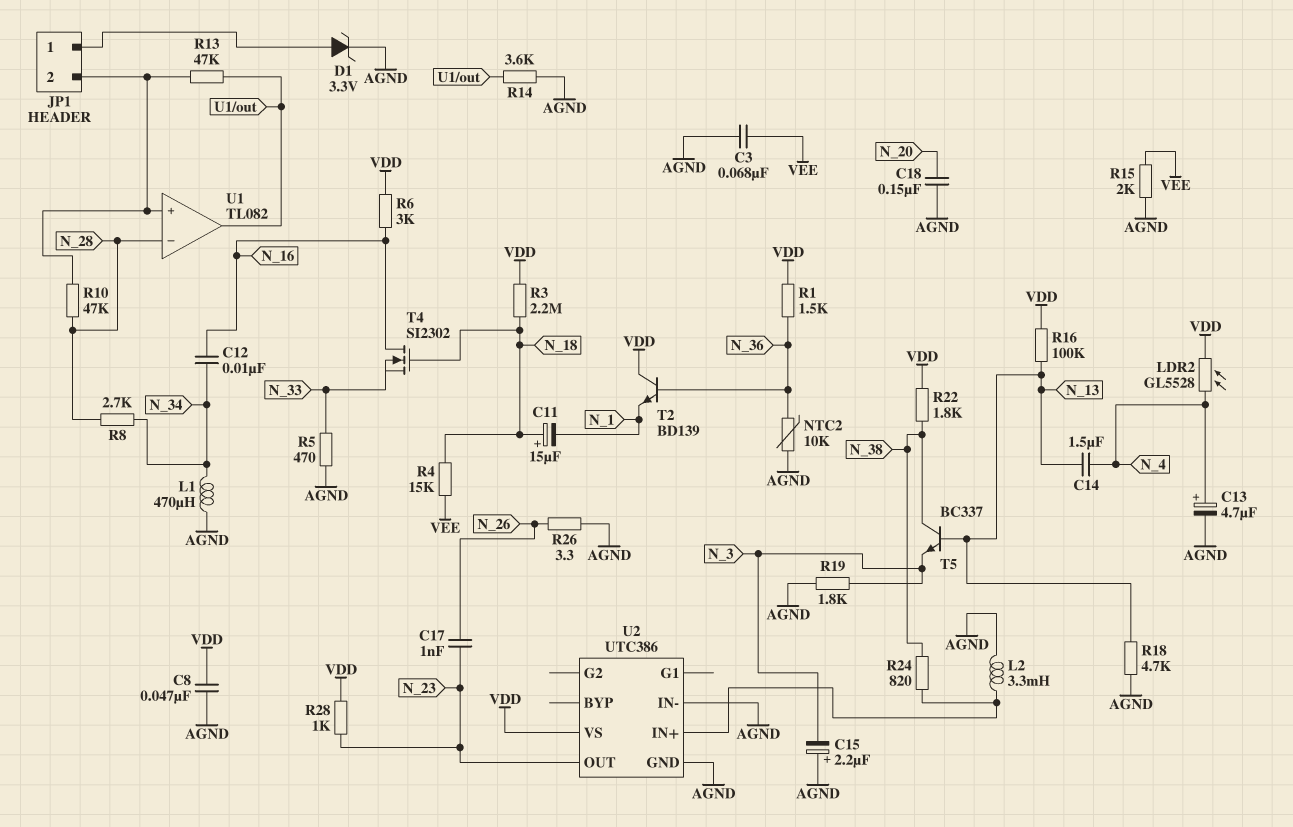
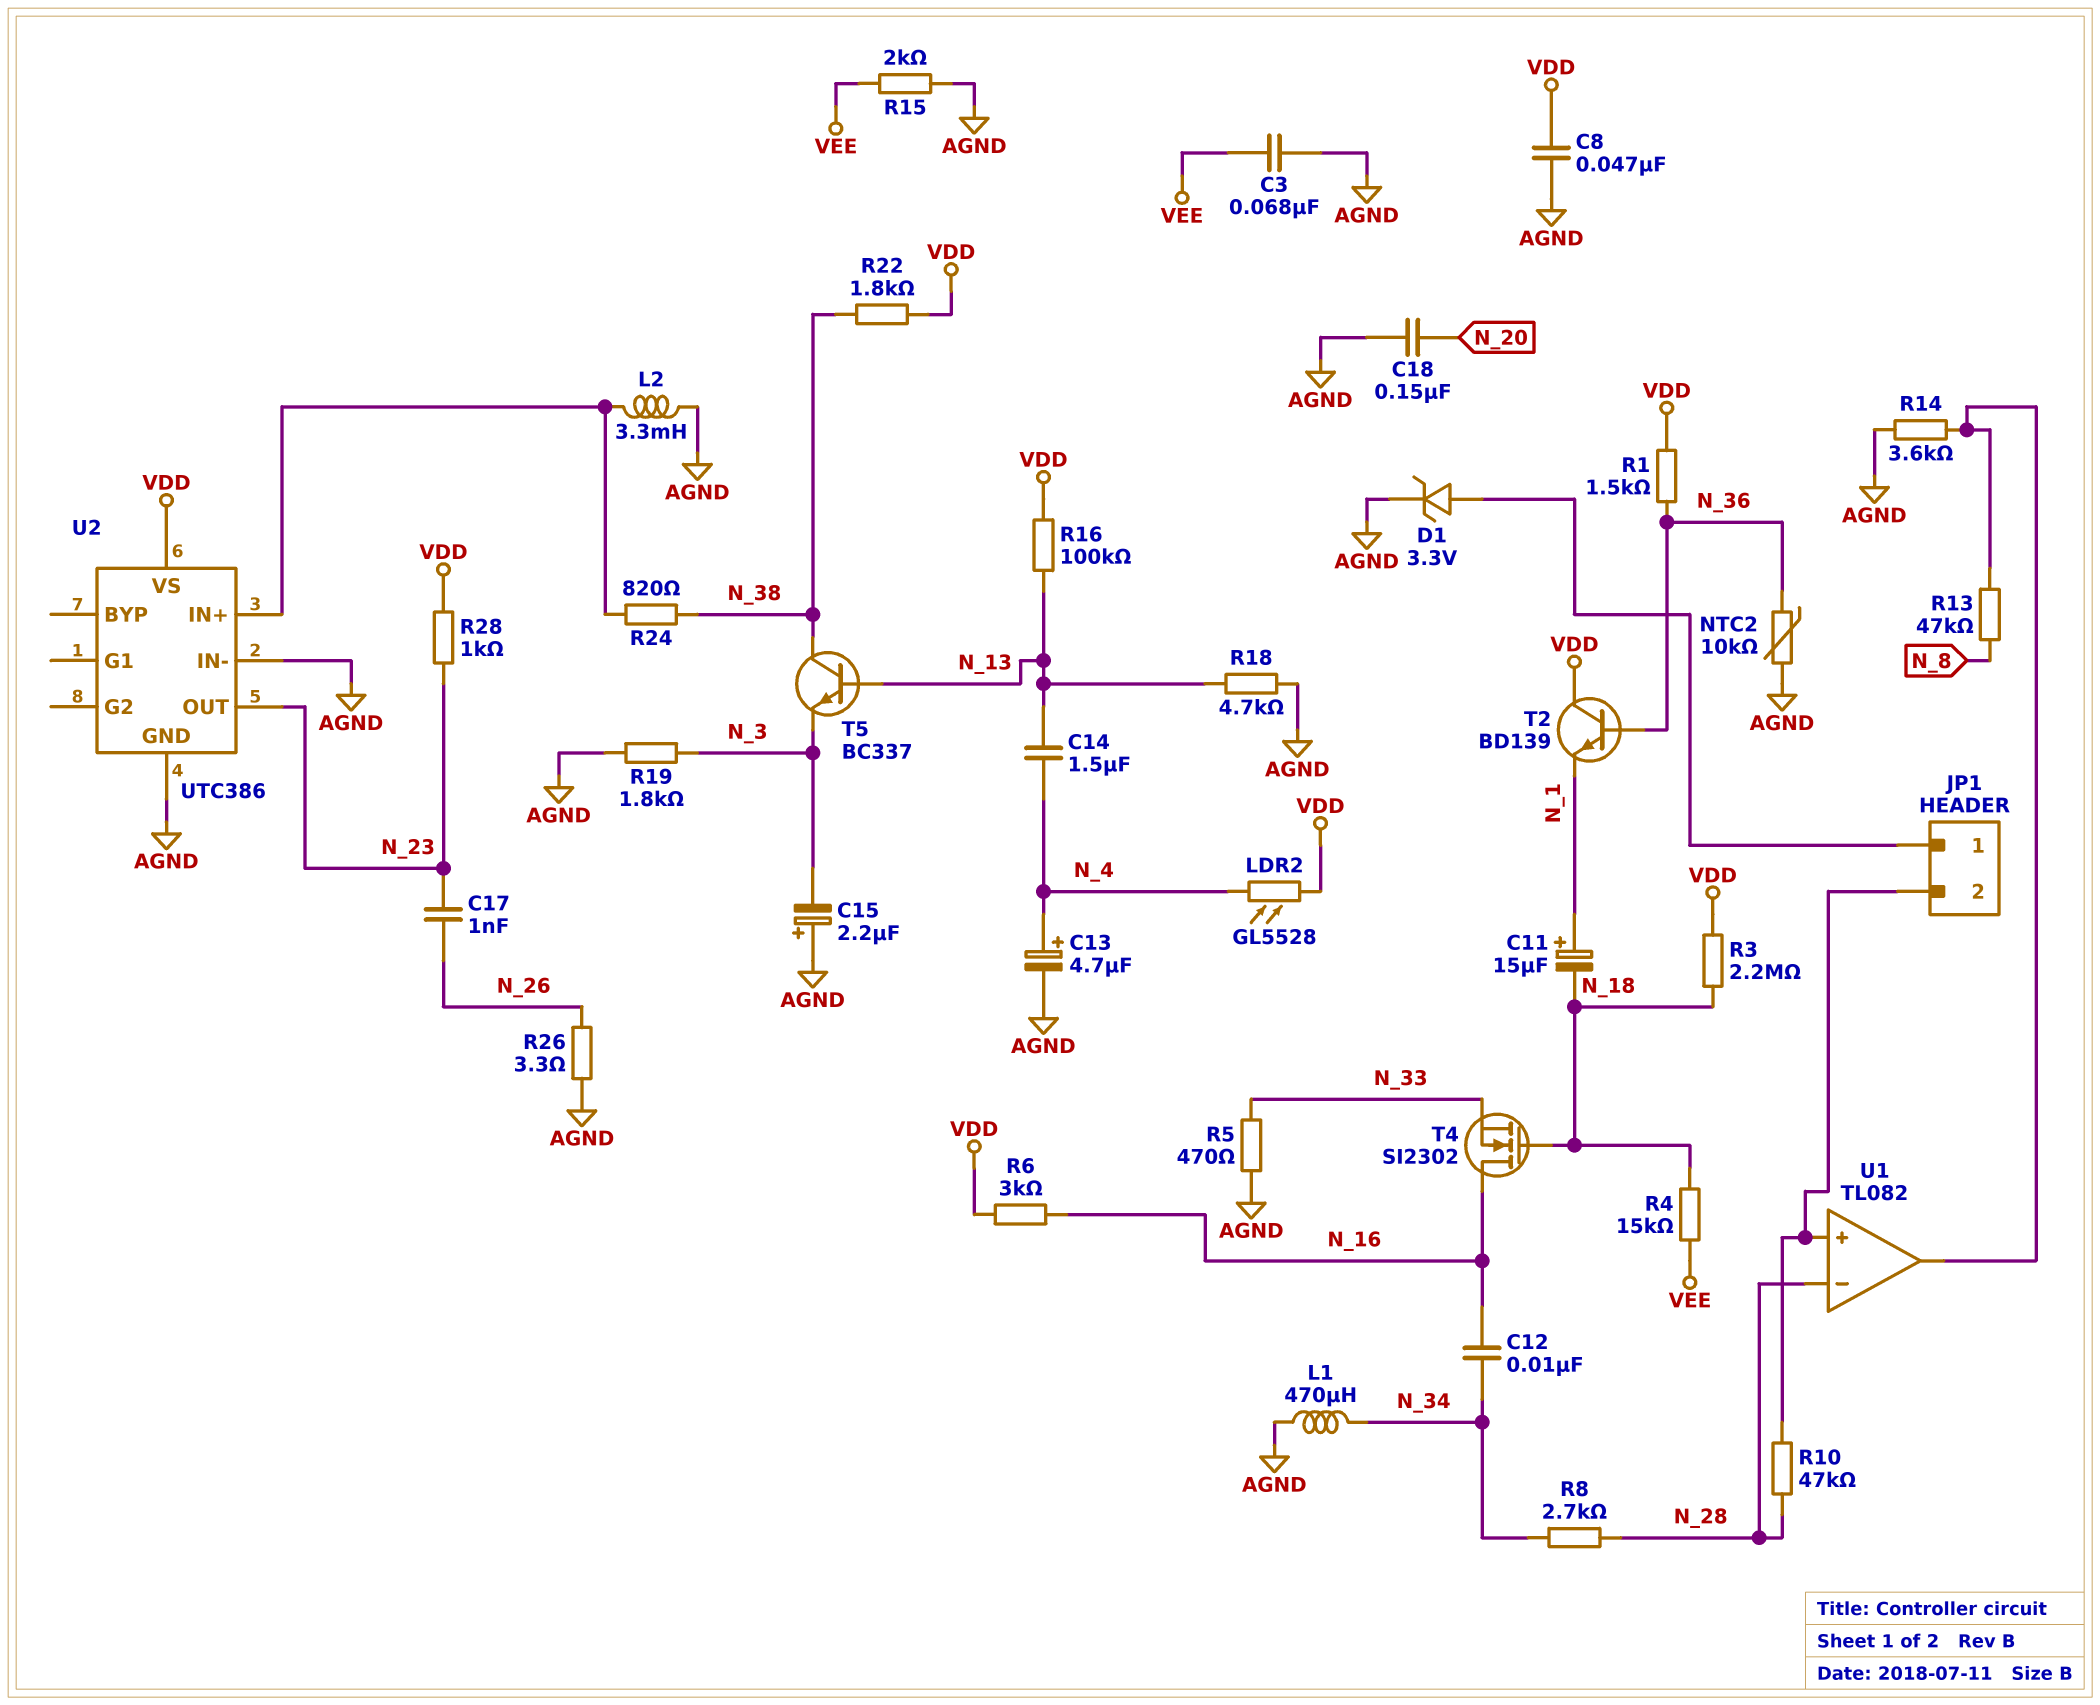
C11: 15uF (plus N_18, minus N_1) -> 15uF (plus N_1, minus N_18)
R13: 47k (JP1/2, U1/out) -> 47k (N_8, U1/out)

